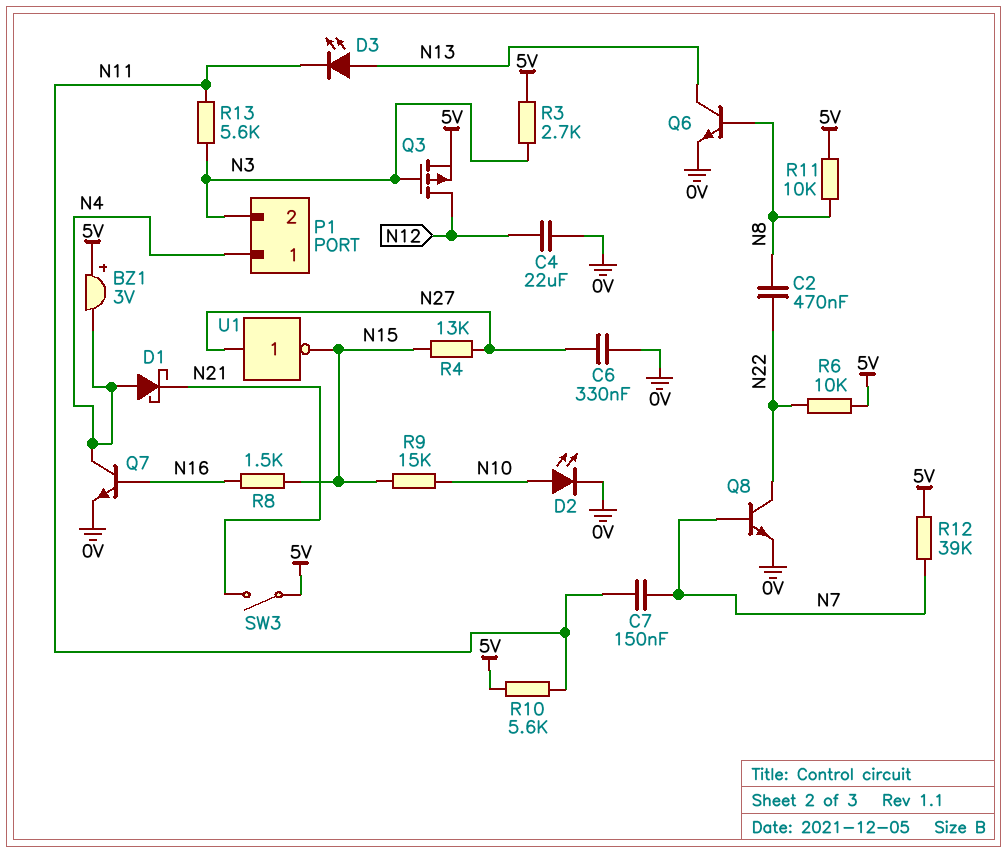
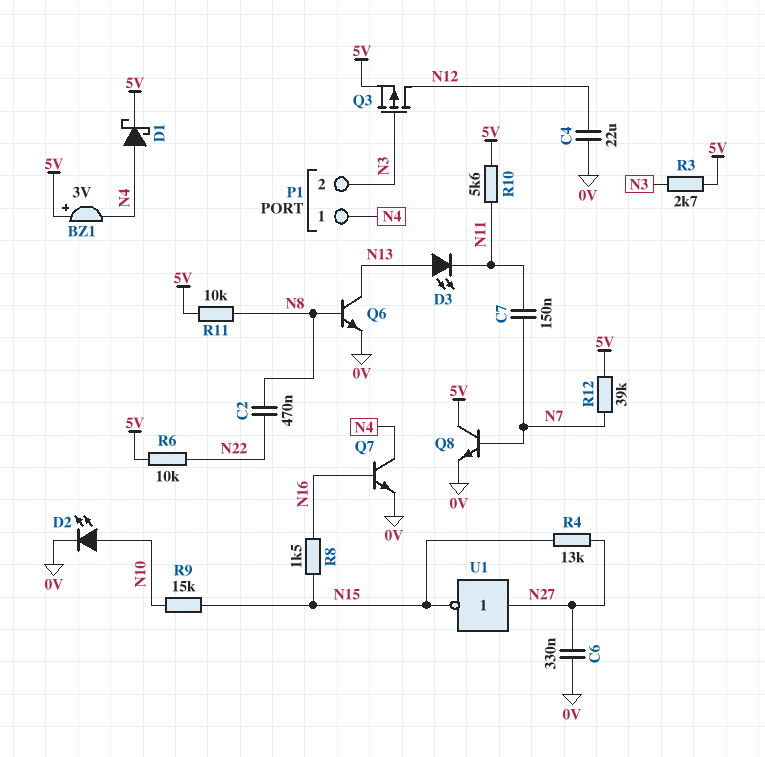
D1: schottky (A N4, K N21) -> schottky (A N4, K 5V)
Q8: NPN (B N7, C N22, E 0V) -> NPN (B N7, C 5V, E 0V)
R13: 5.6k (N3, N11) -> none
SW3: switch (5V, N21) -> none

